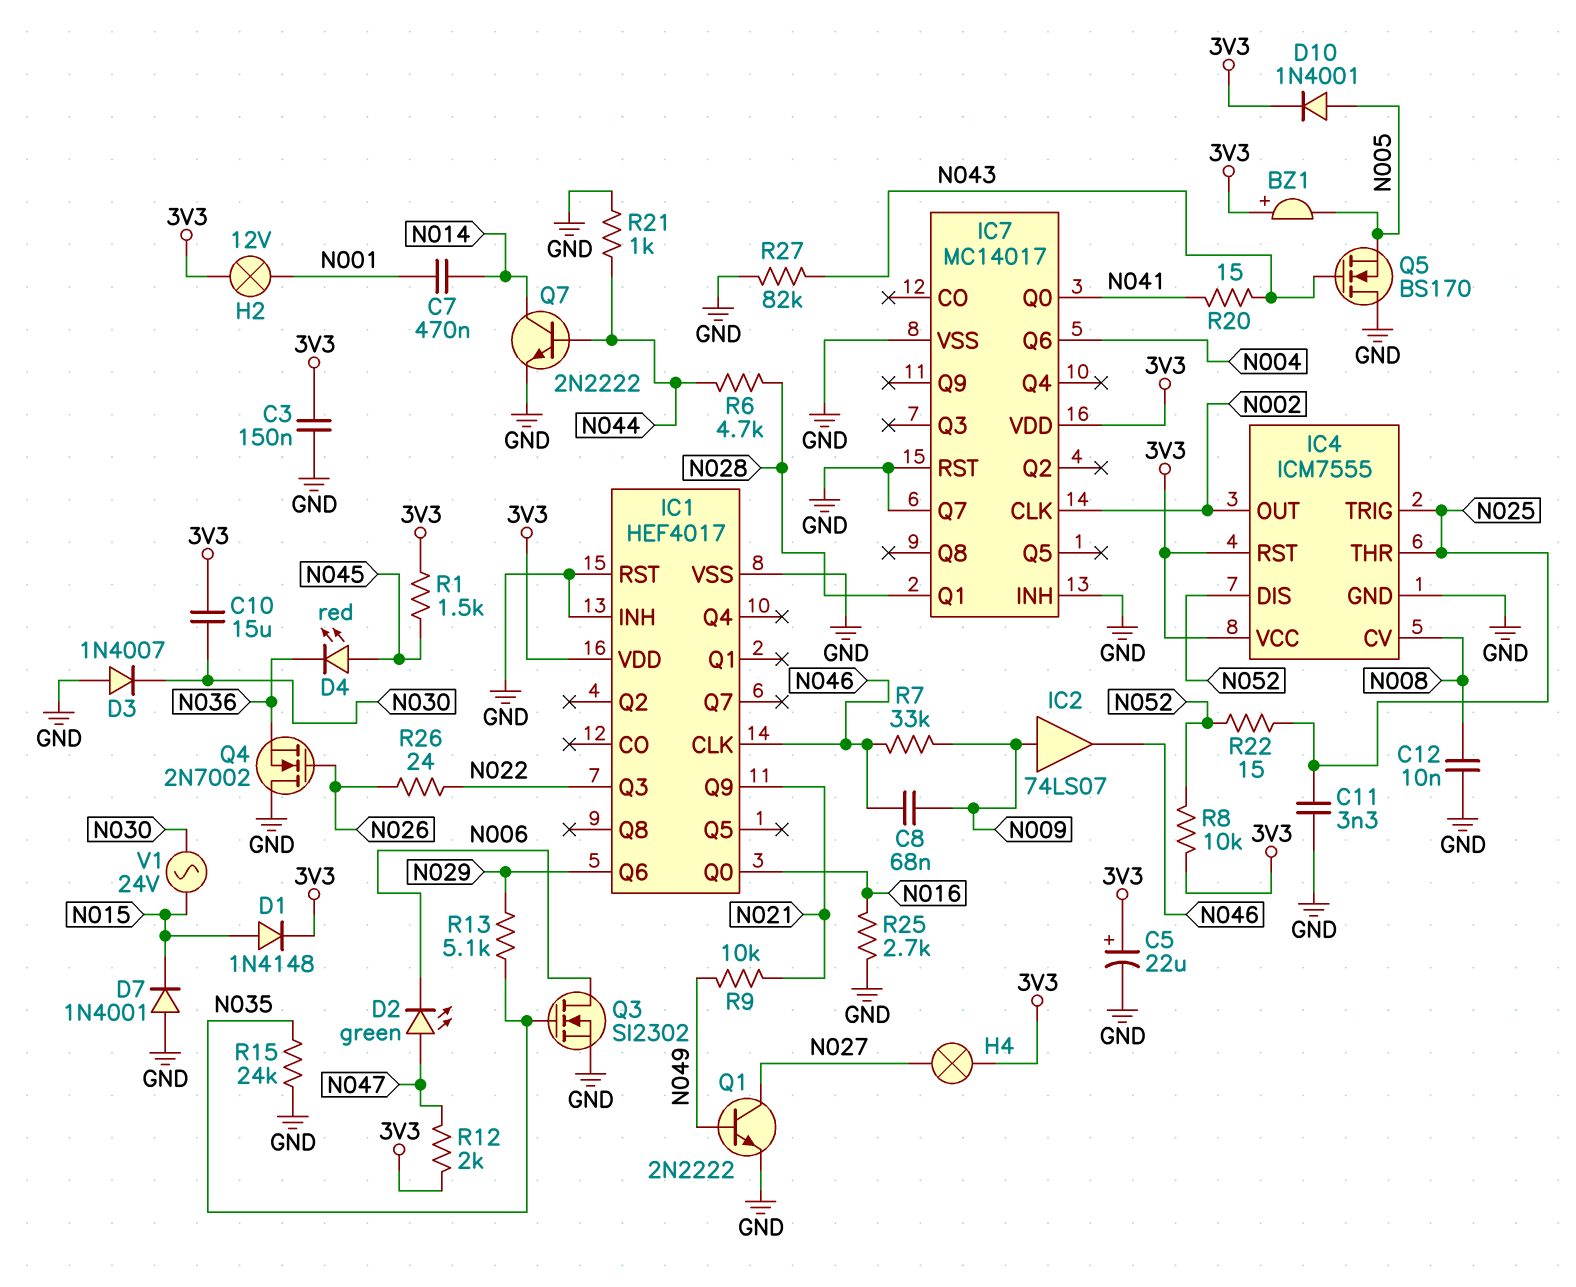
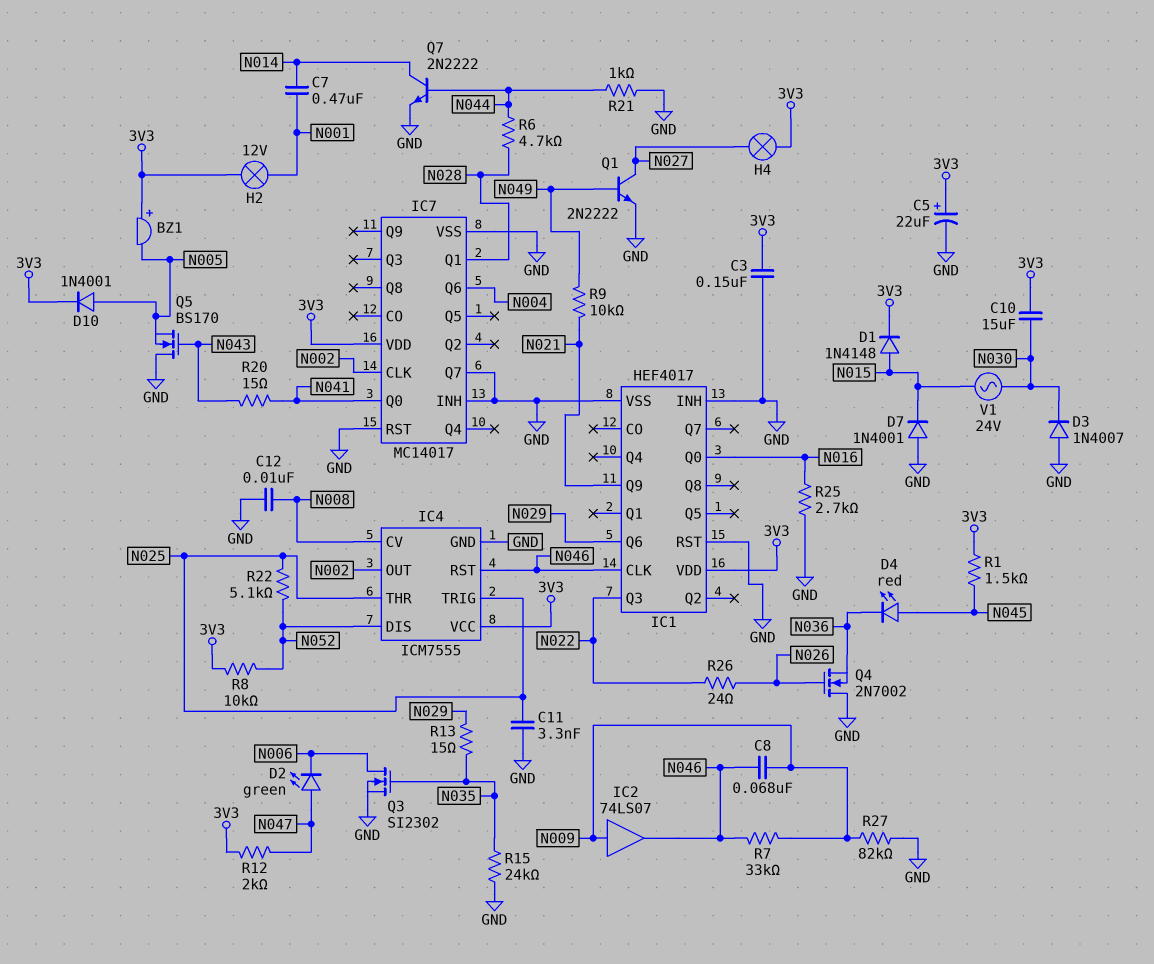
IC4 pin RST: 3V3 -> N046
R13: 5.1k (N029, N035) -> 15 (N029, N035)
R22: 15 (N025, N052) -> 5.1k (N025, N052)
R27: 82k (GND, N043) -> 82k (GND, N009)

